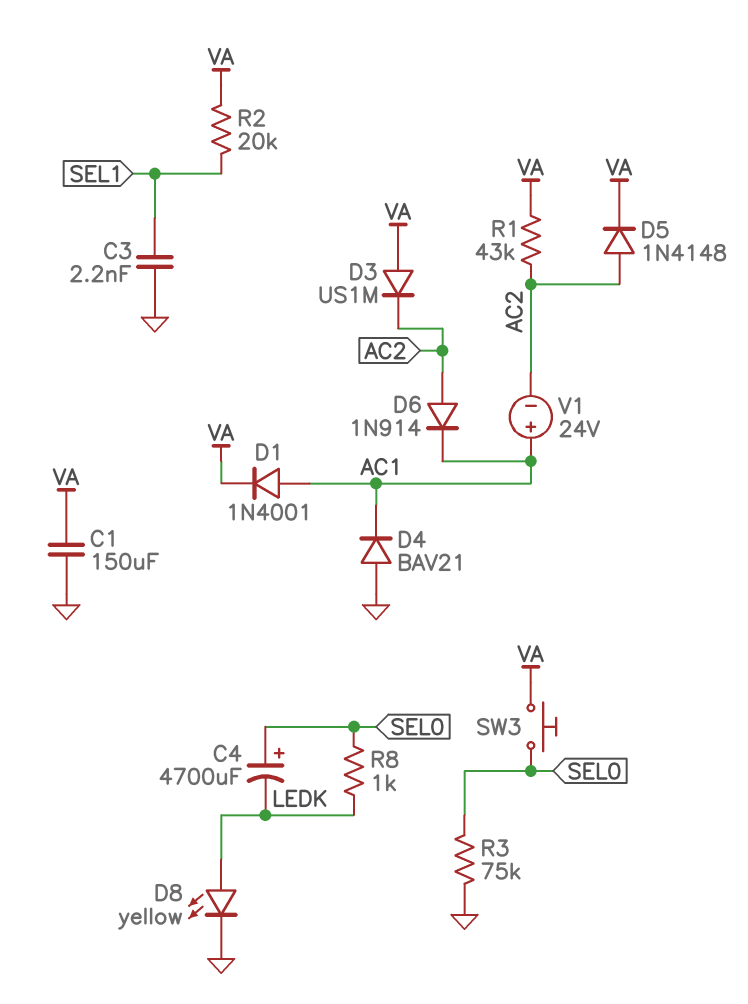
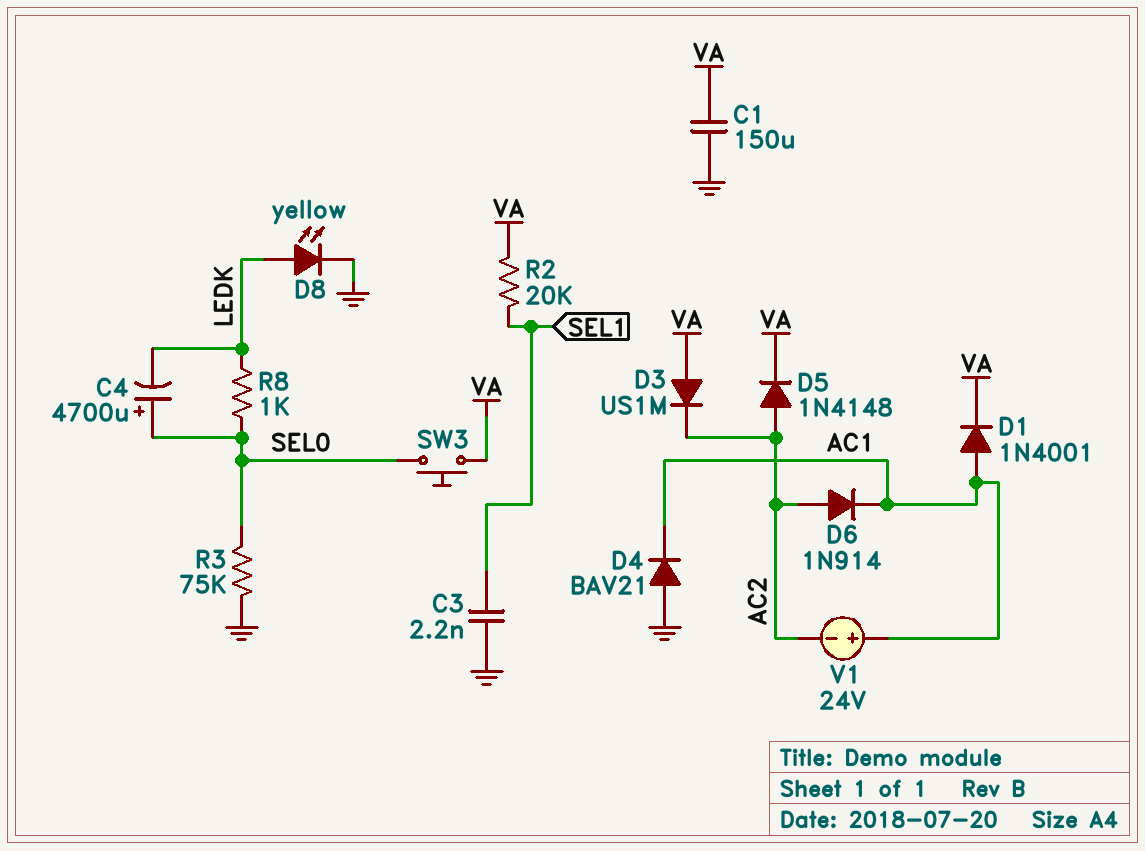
R1: 43k (AC2, VA) -> none

